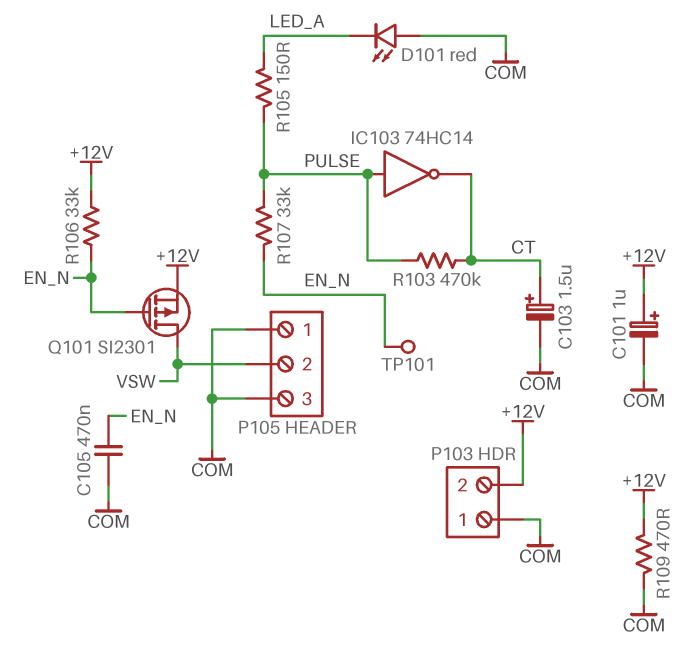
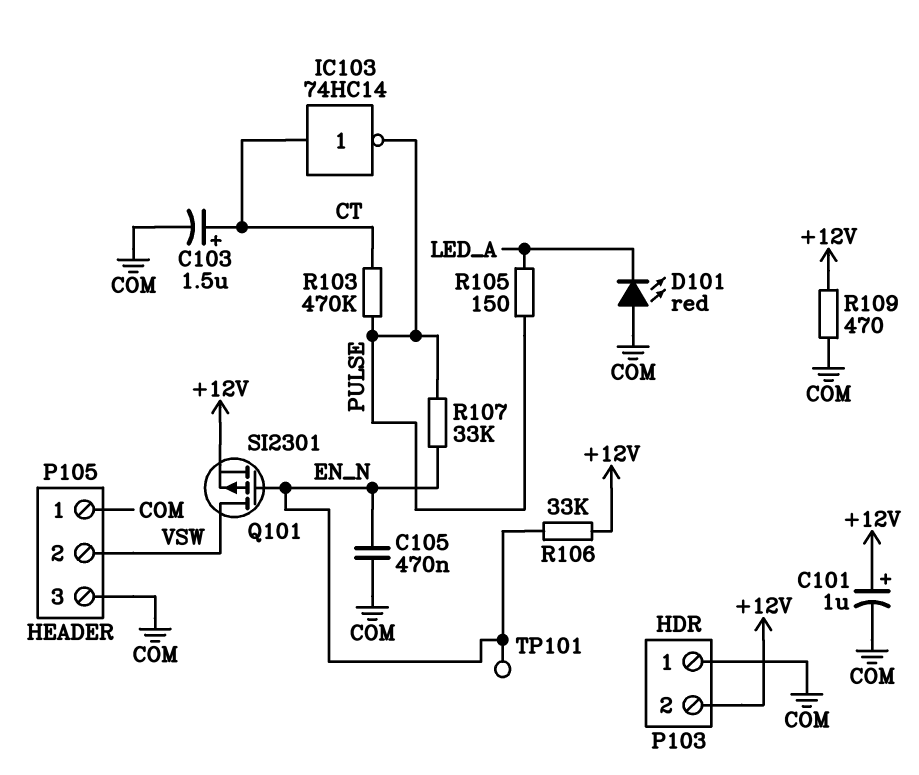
IC103: NOT 74HC14 (in PULSE, out CT) -> NOT 74HC14 (in CT, out PULSE)

